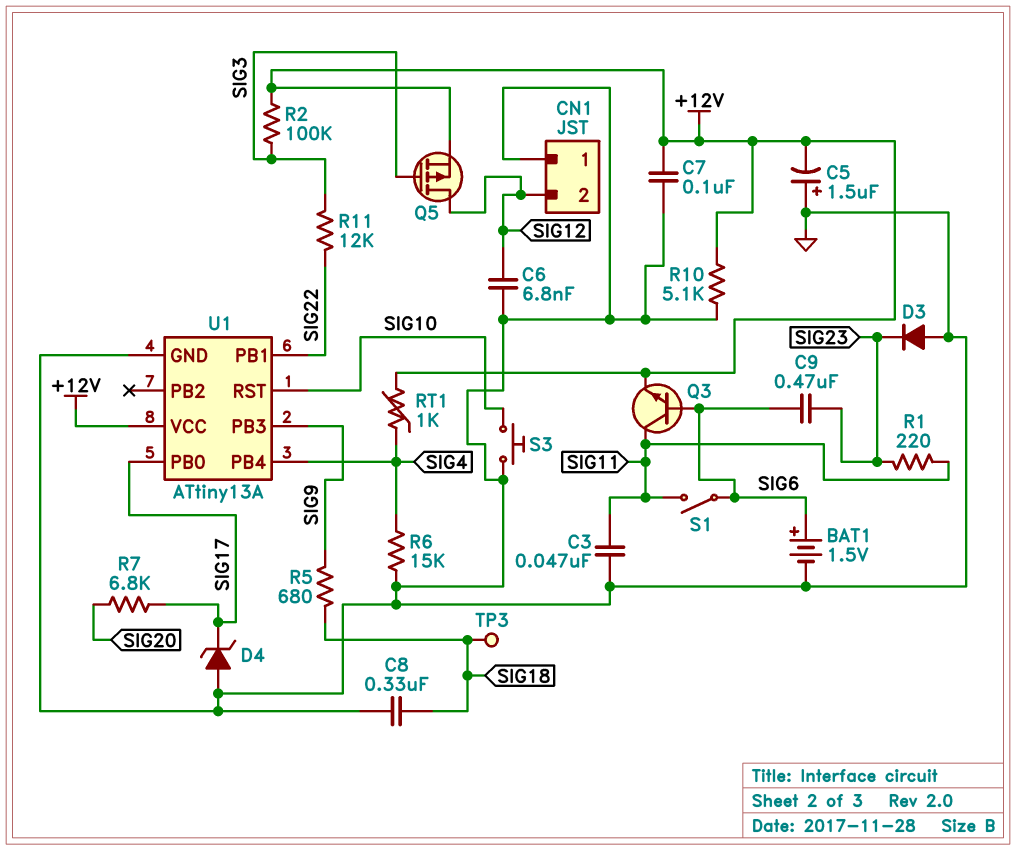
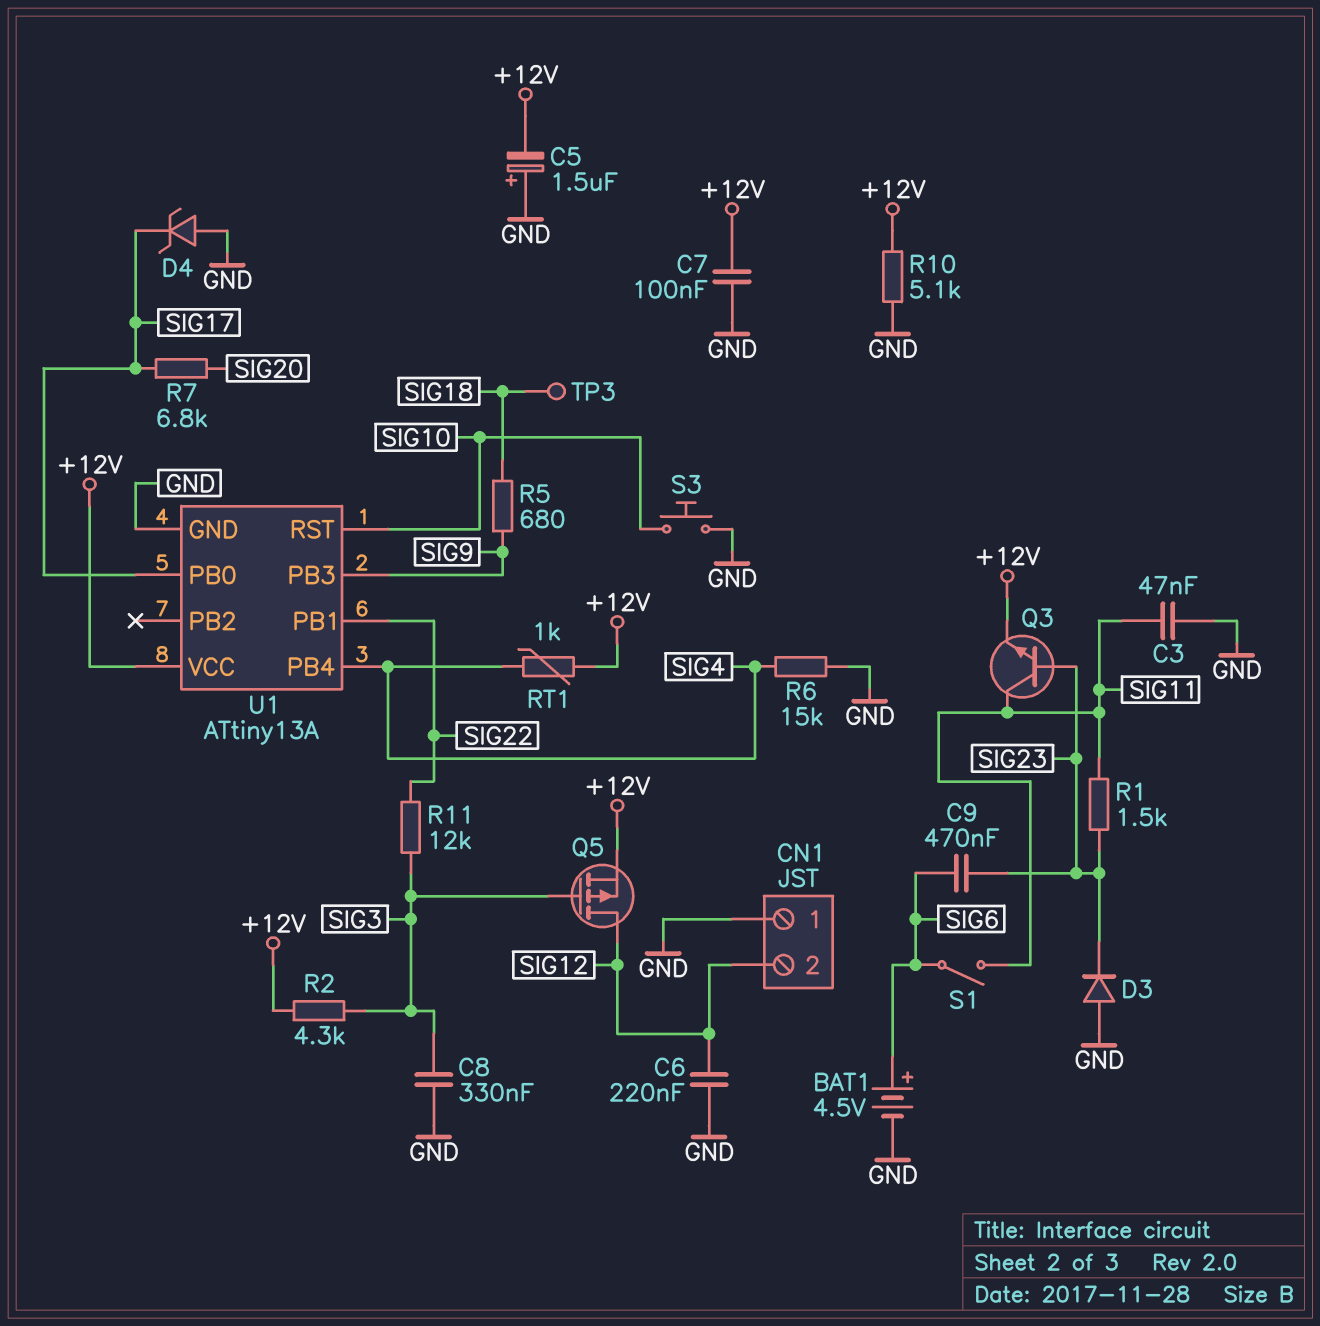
BAT1: 1.5V (plus SIG6, minus GND) -> 4.5V (plus SIG6, minus GND)
C6: 6.8nF (GND, SIG12) -> 220nF (GND, SIG12)
C8: 330nF (GND, SIG18) -> 330nF (GND, SIG3)
Q3: NPN (B SIG6, C SIG11, E +12V) -> NPN (B SIG23, C SIG11, E +12V)
R1: 220 (SIG11, SIG23) -> 1.5k (SIG11, SIG23)
R2: 100k (+12V, SIG3) -> 4.3k (+12V, SIG3)

